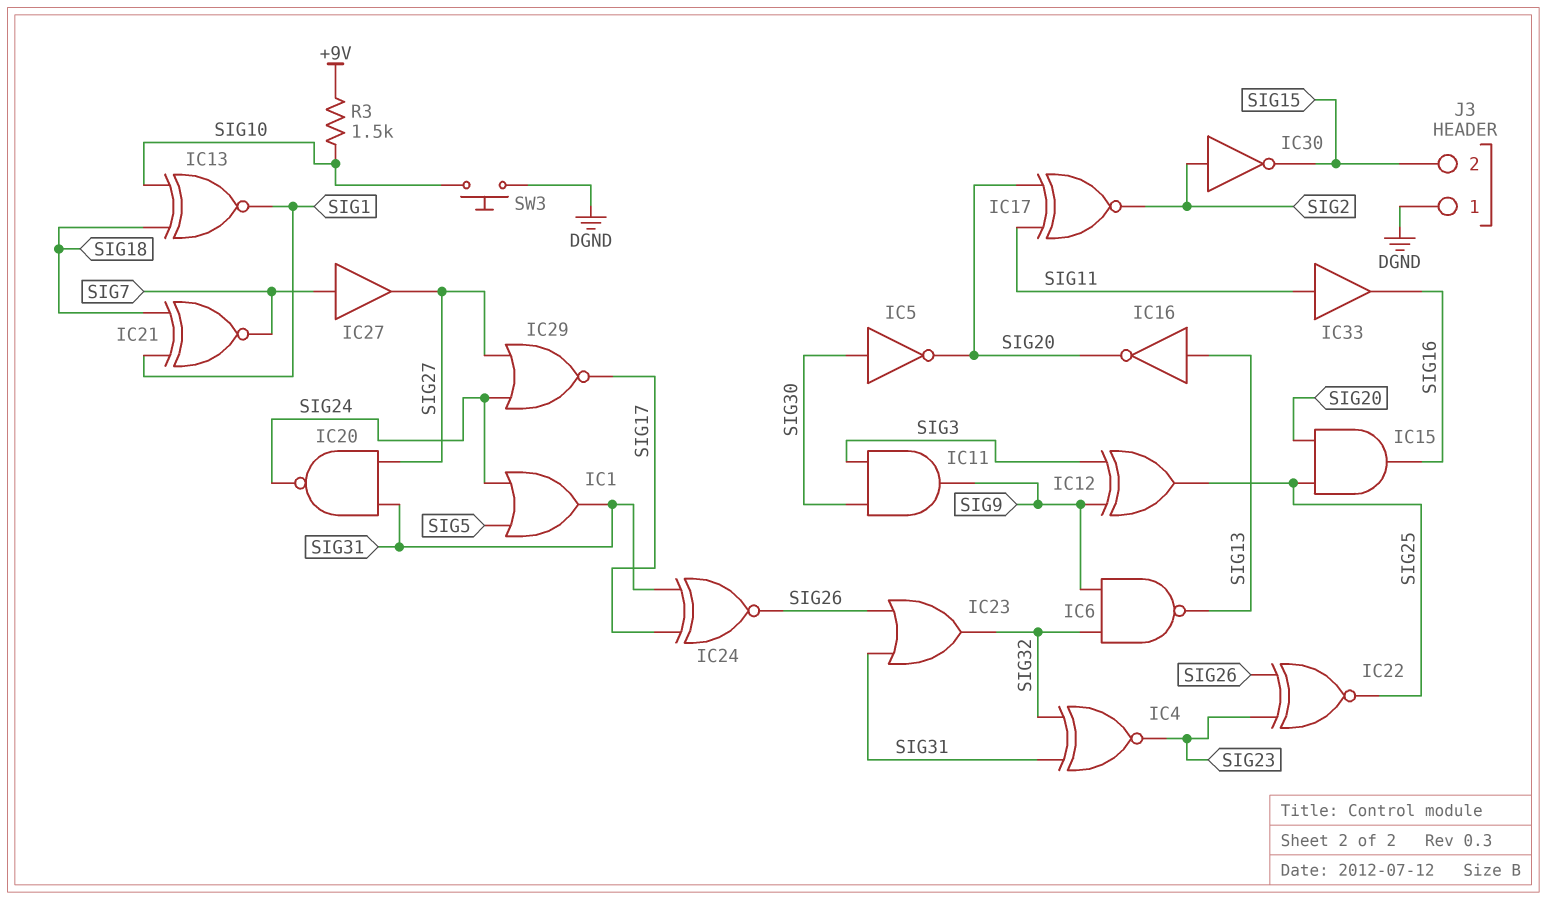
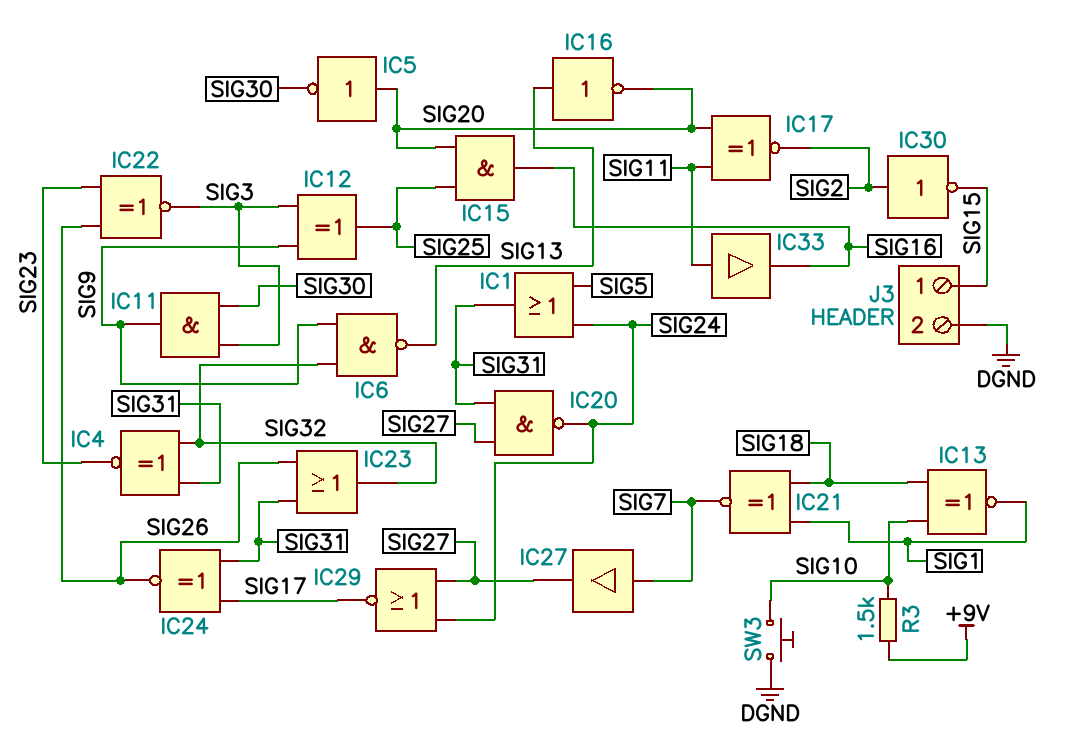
IC5: NOT (in SIG30, out SIG20) -> NOT (in SIG20, out SIG30)
IC22: XNOR (in SIG23, in SIG26, out SIG25) -> XNOR (in SIG23, in SIG26, out SIG3)
J3 pin 1: DGND -> SIG15
J3 pin 2: SIG15 -> DGND

